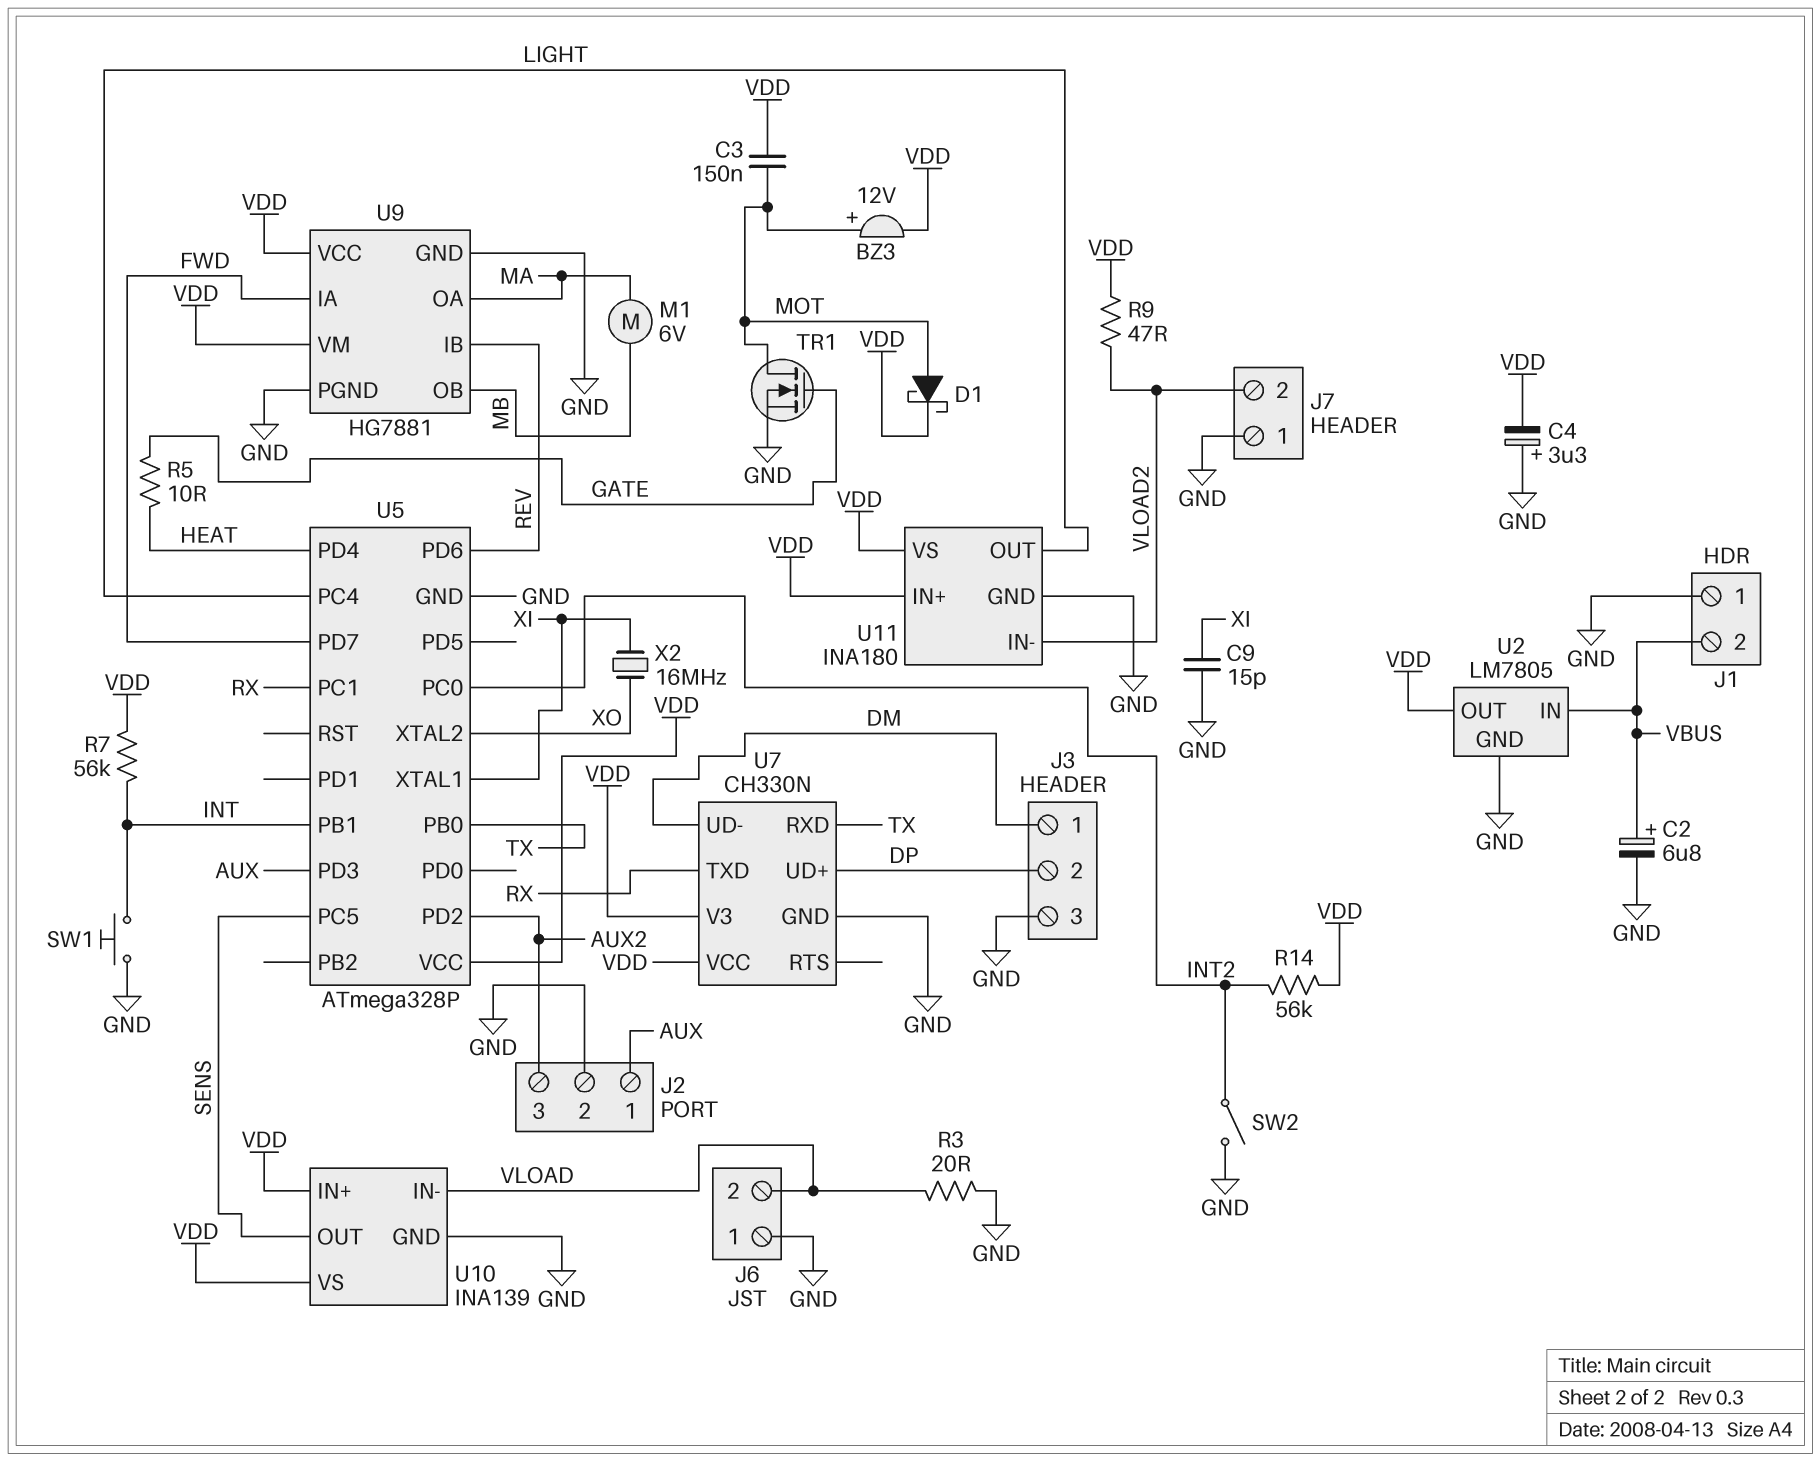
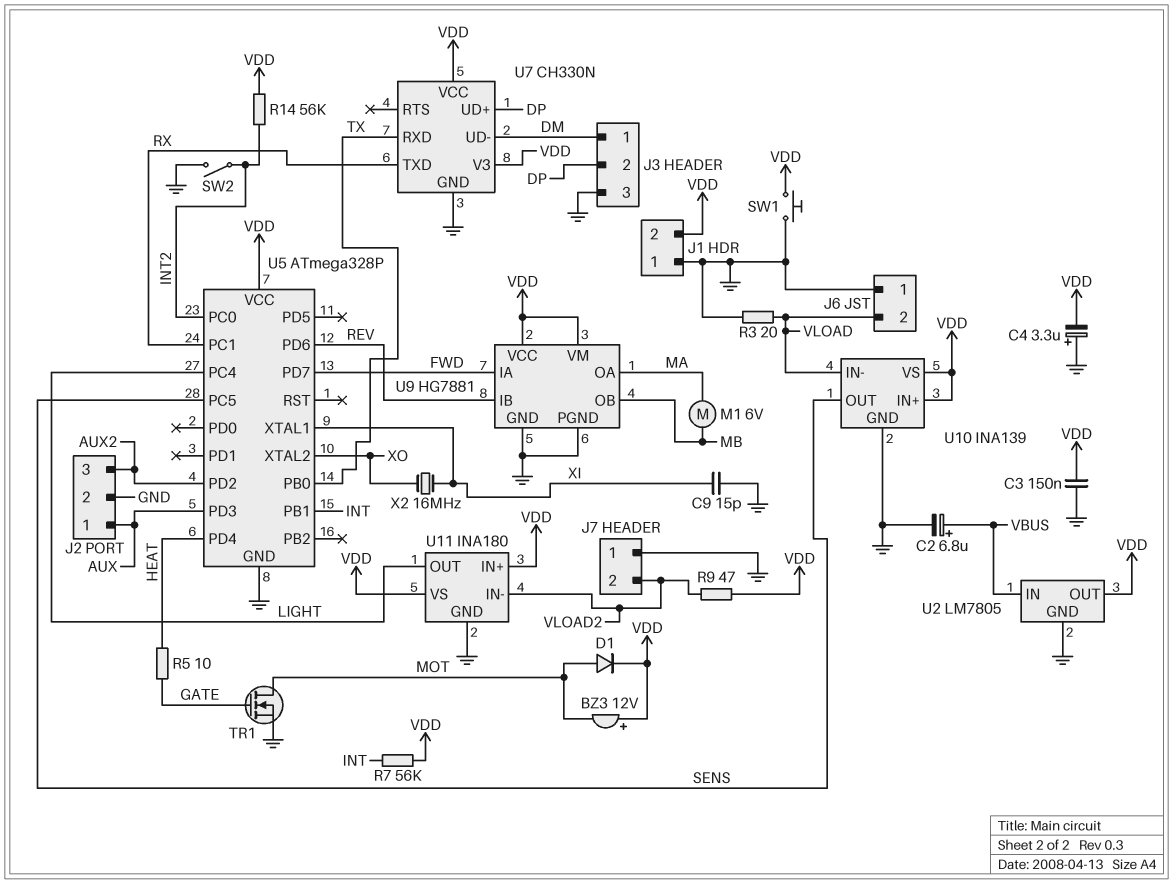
BZ3: buzzer 12V (plus MOT, minus VDD) -> buzzer 12V (plus VDD, minus MOT)
C3: 150nF (MOT, VDD) -> 150nF (GND, VDD)
D1: schottky (A MOT, K VDD) -> diode (A MOT, K VDD)
J1 pin 2: VBUS -> VDD
SW1: button (GND, INT) -> button (GND, VDD)

